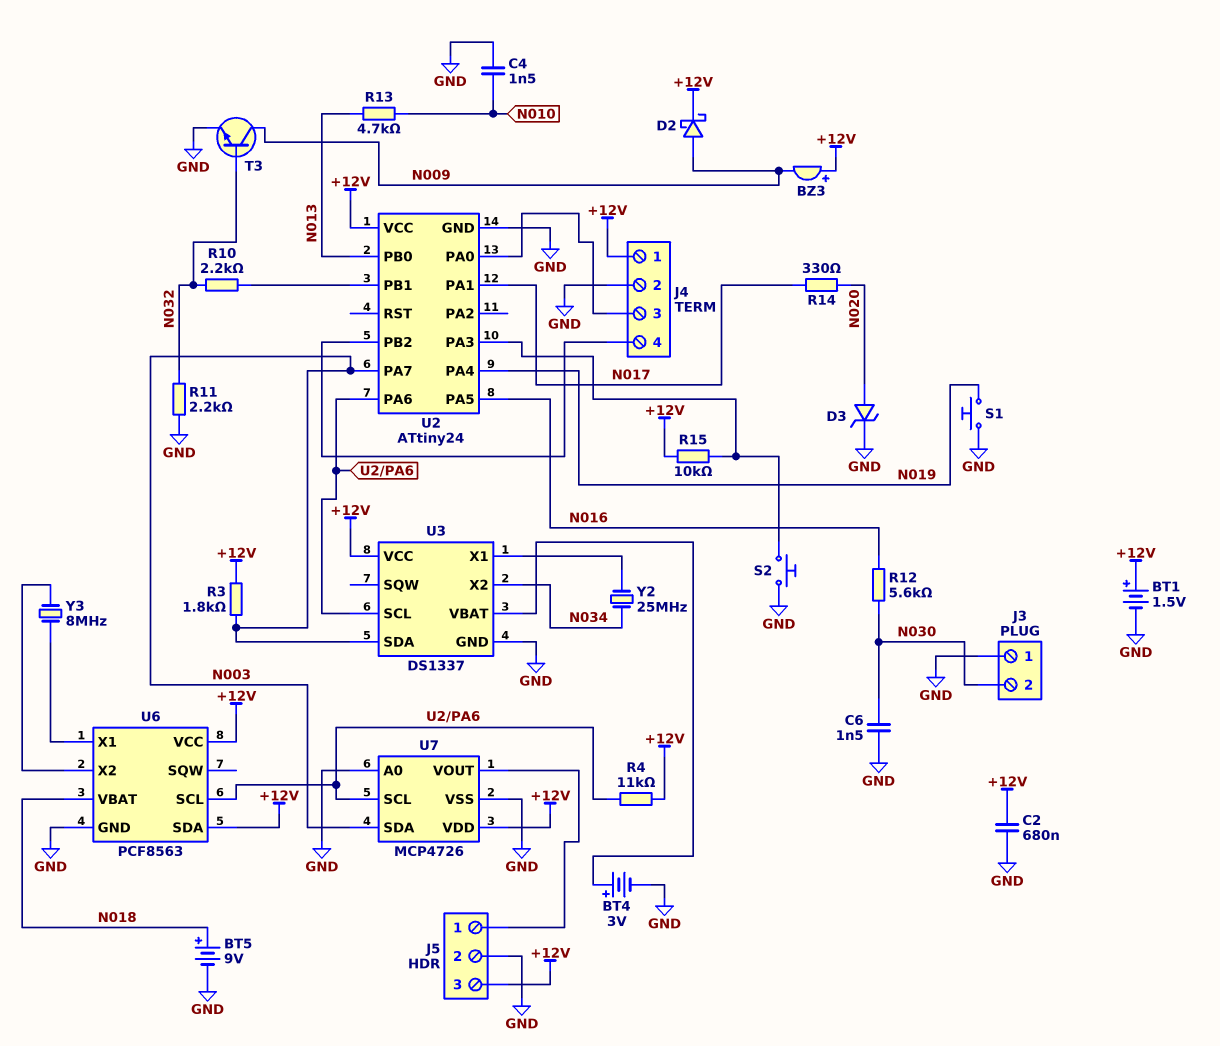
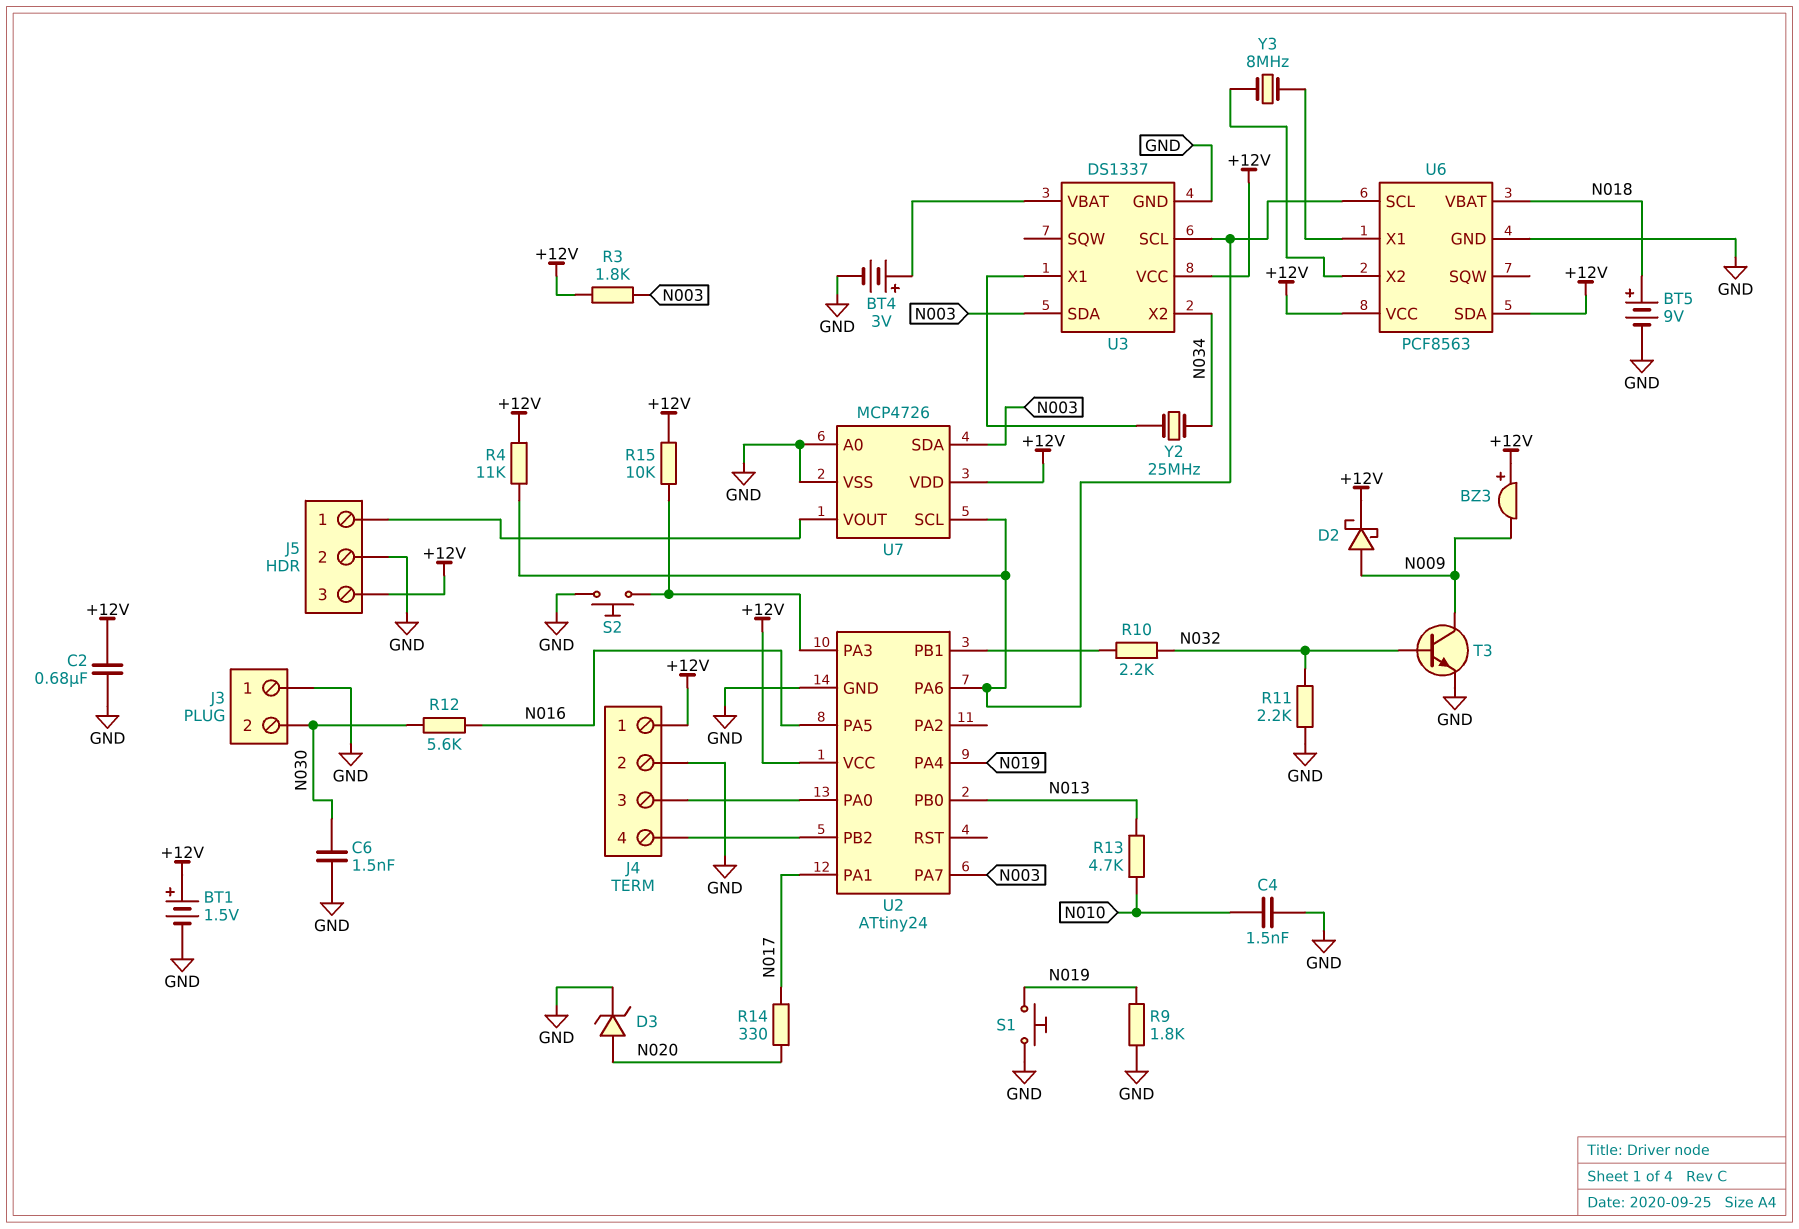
R9: none -> 1.8k (GND, N019)

